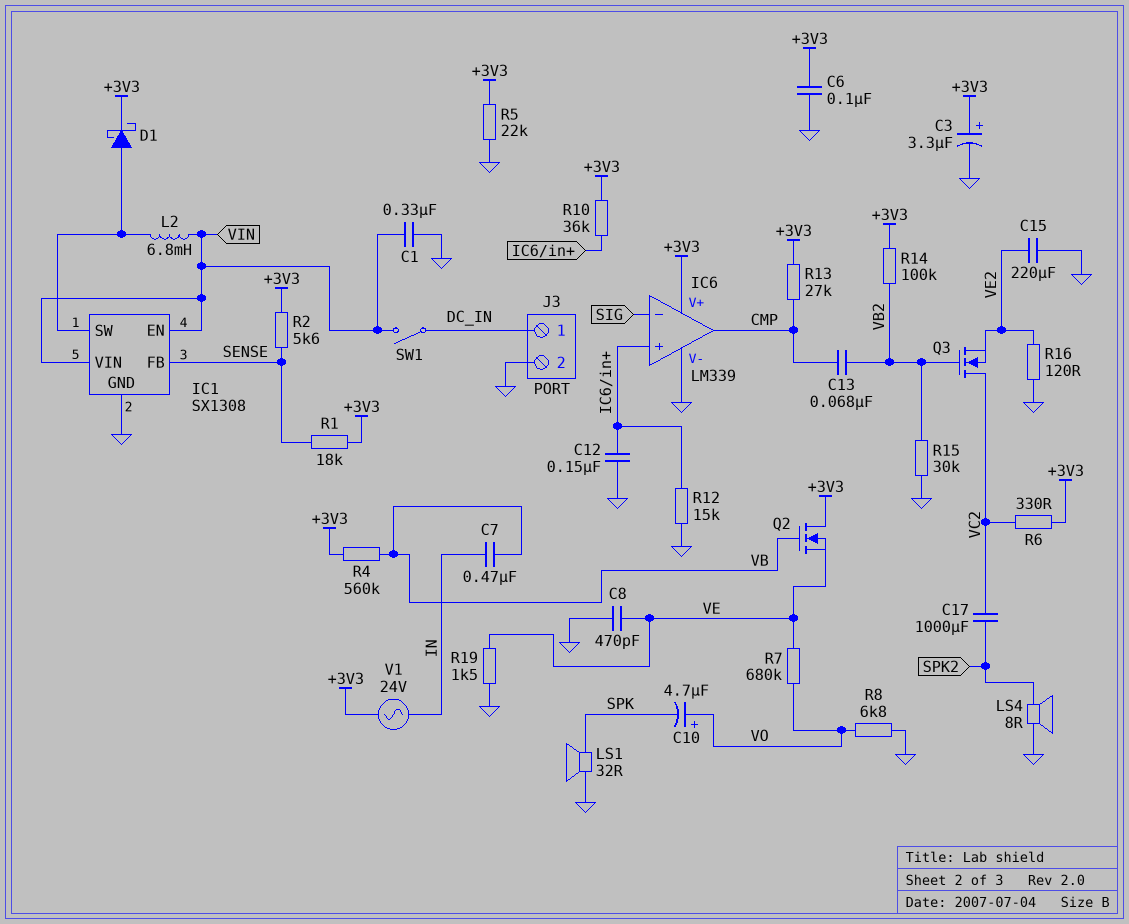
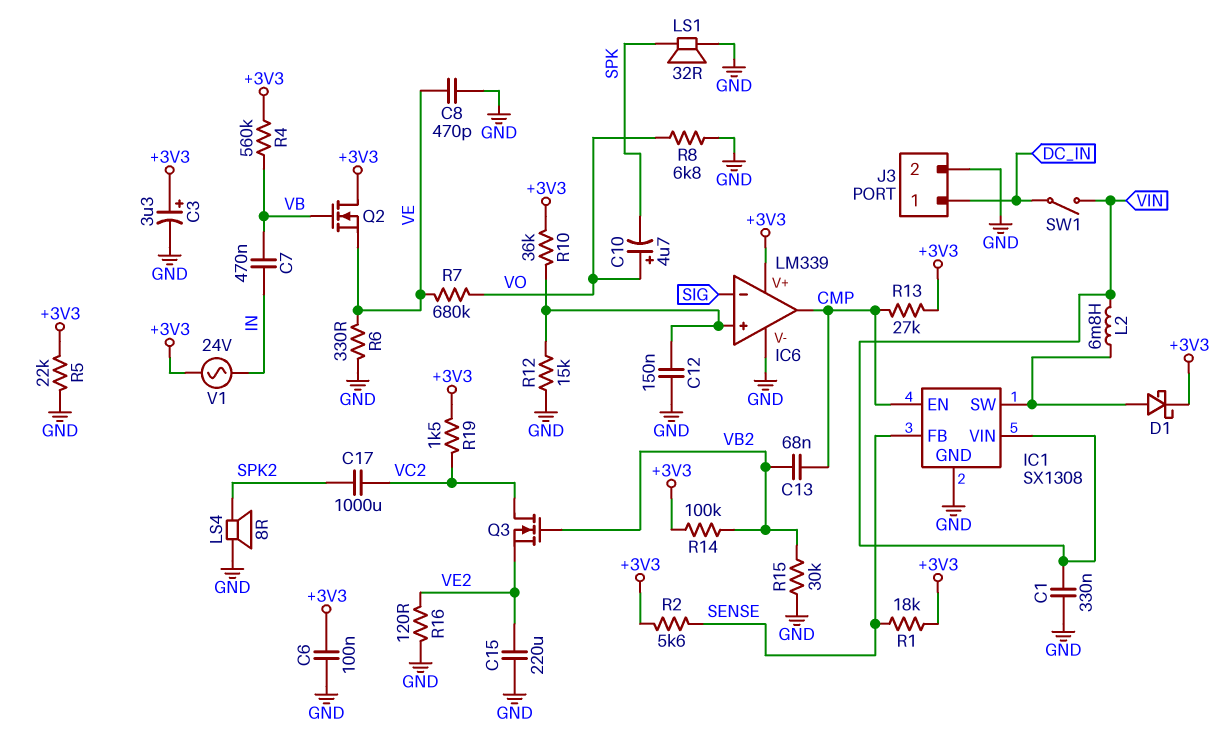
IC1 pin EN: VIN -> CMP
R6: 330 (+3V3, VC2) -> 330 (GND, VE)
R19: 1.5k (GND, VE) -> 1.5k (+3V3, VC2)

